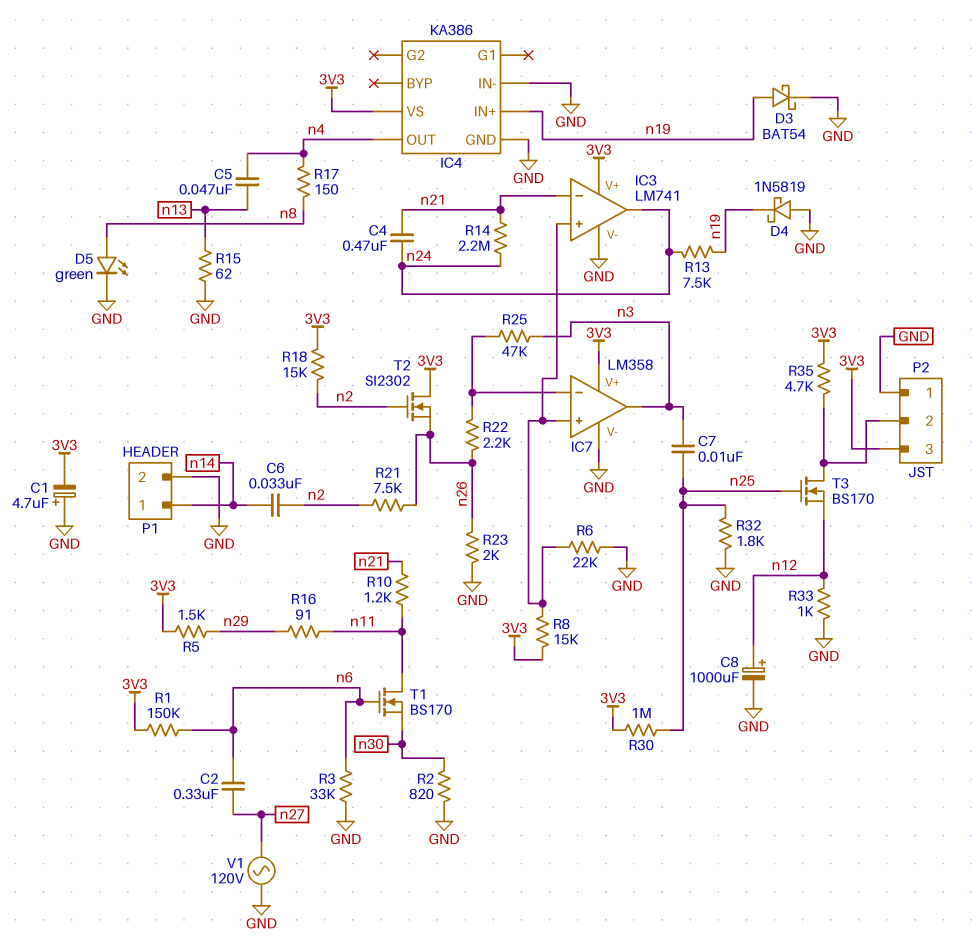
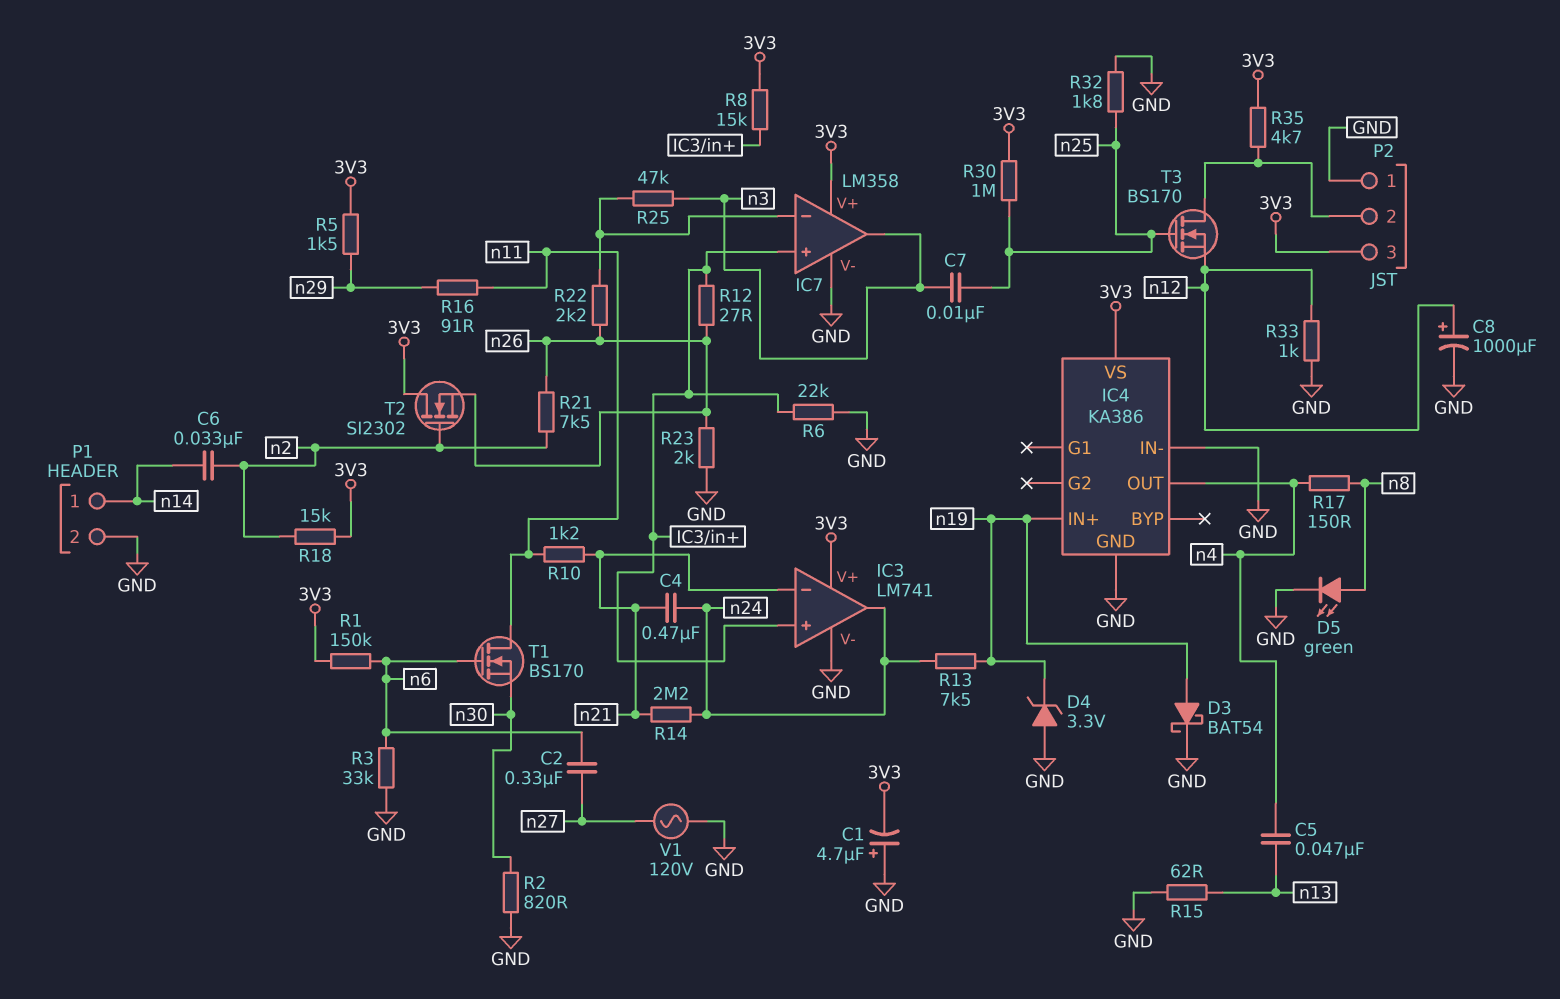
D4: schottky 1N5819 (A GND, K n19) -> zener 3.3V (A GND, K n19)
R12: none -> 27 (IC3/in+, n26)

